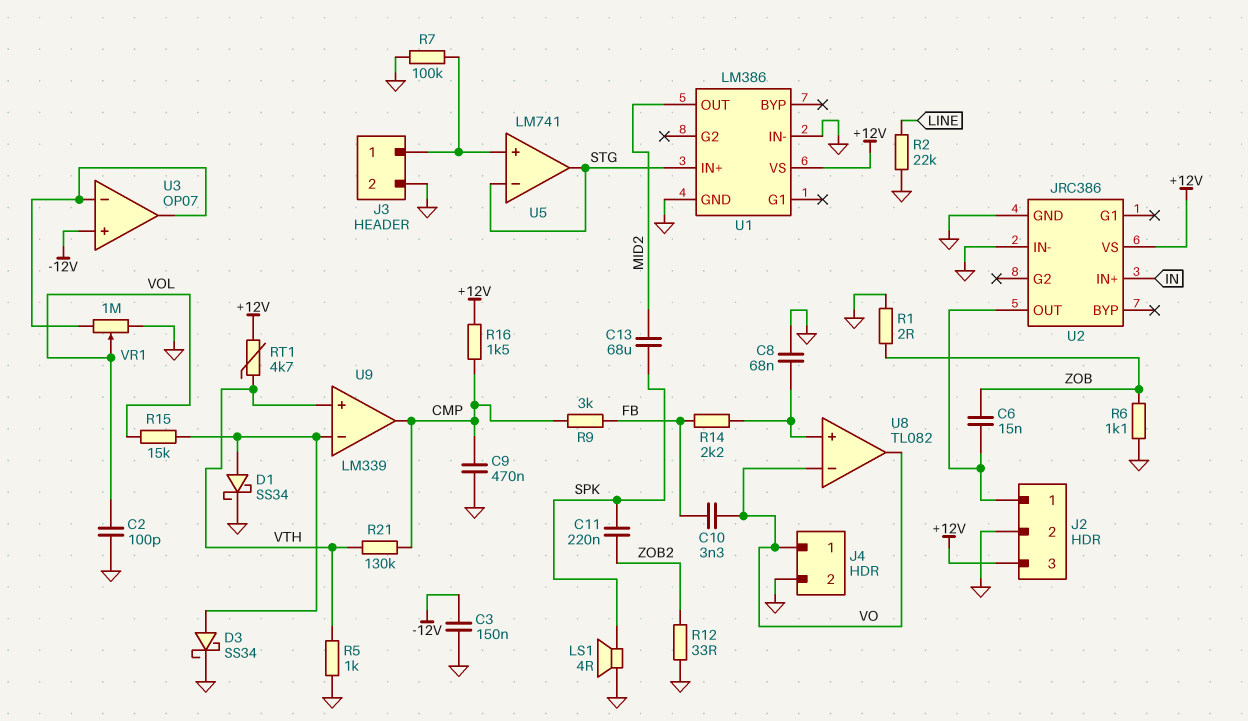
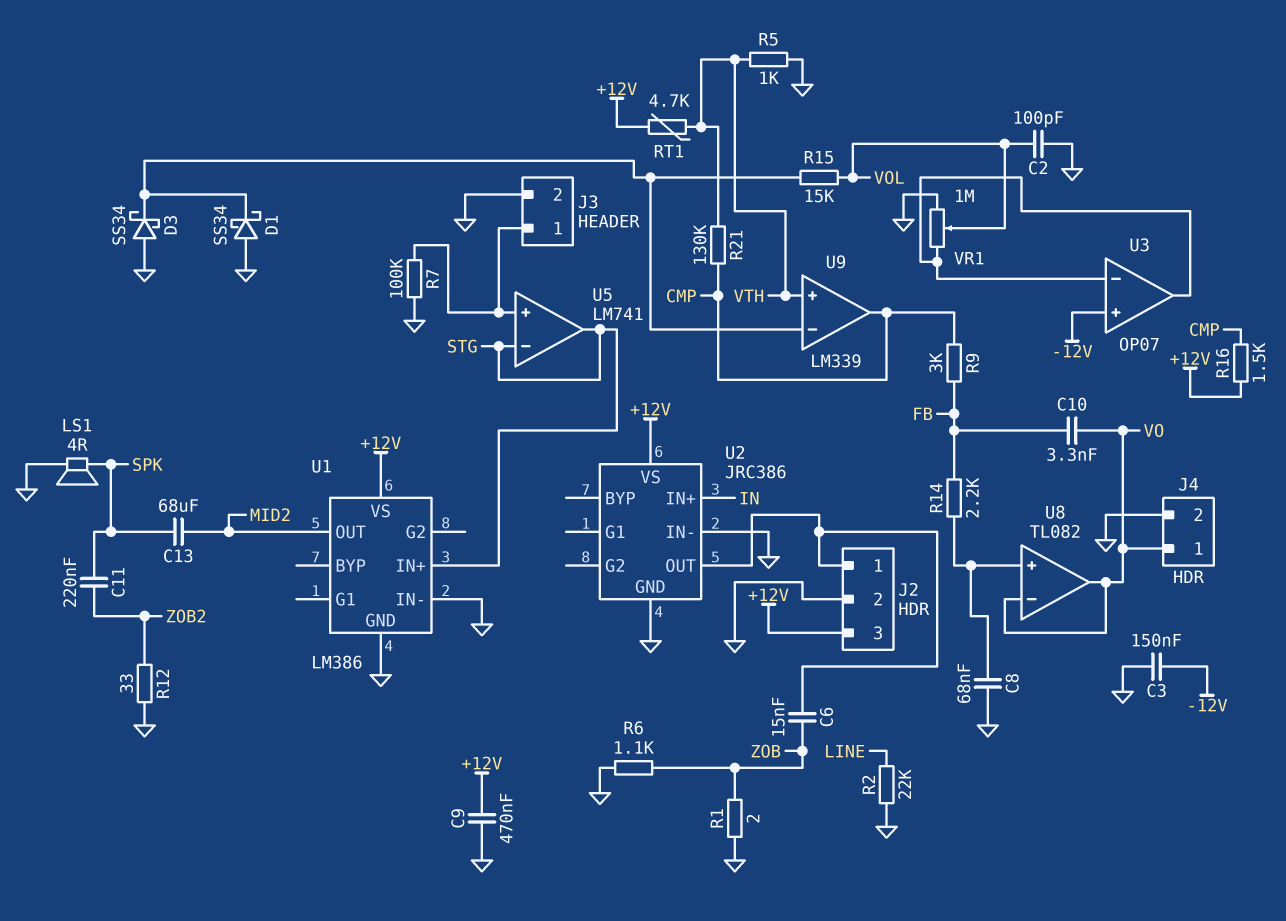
C9: 470nF (CMP, GND) -> 470nF (+12V, GND)
D1: schottky SS34 (A U9/in-, K GND) -> schottky SS34 (A GND, K U9/in-)
D3: schottky SS34 (A U9/in-, K GND) -> schottky SS34 (A GND, K U9/in-)

